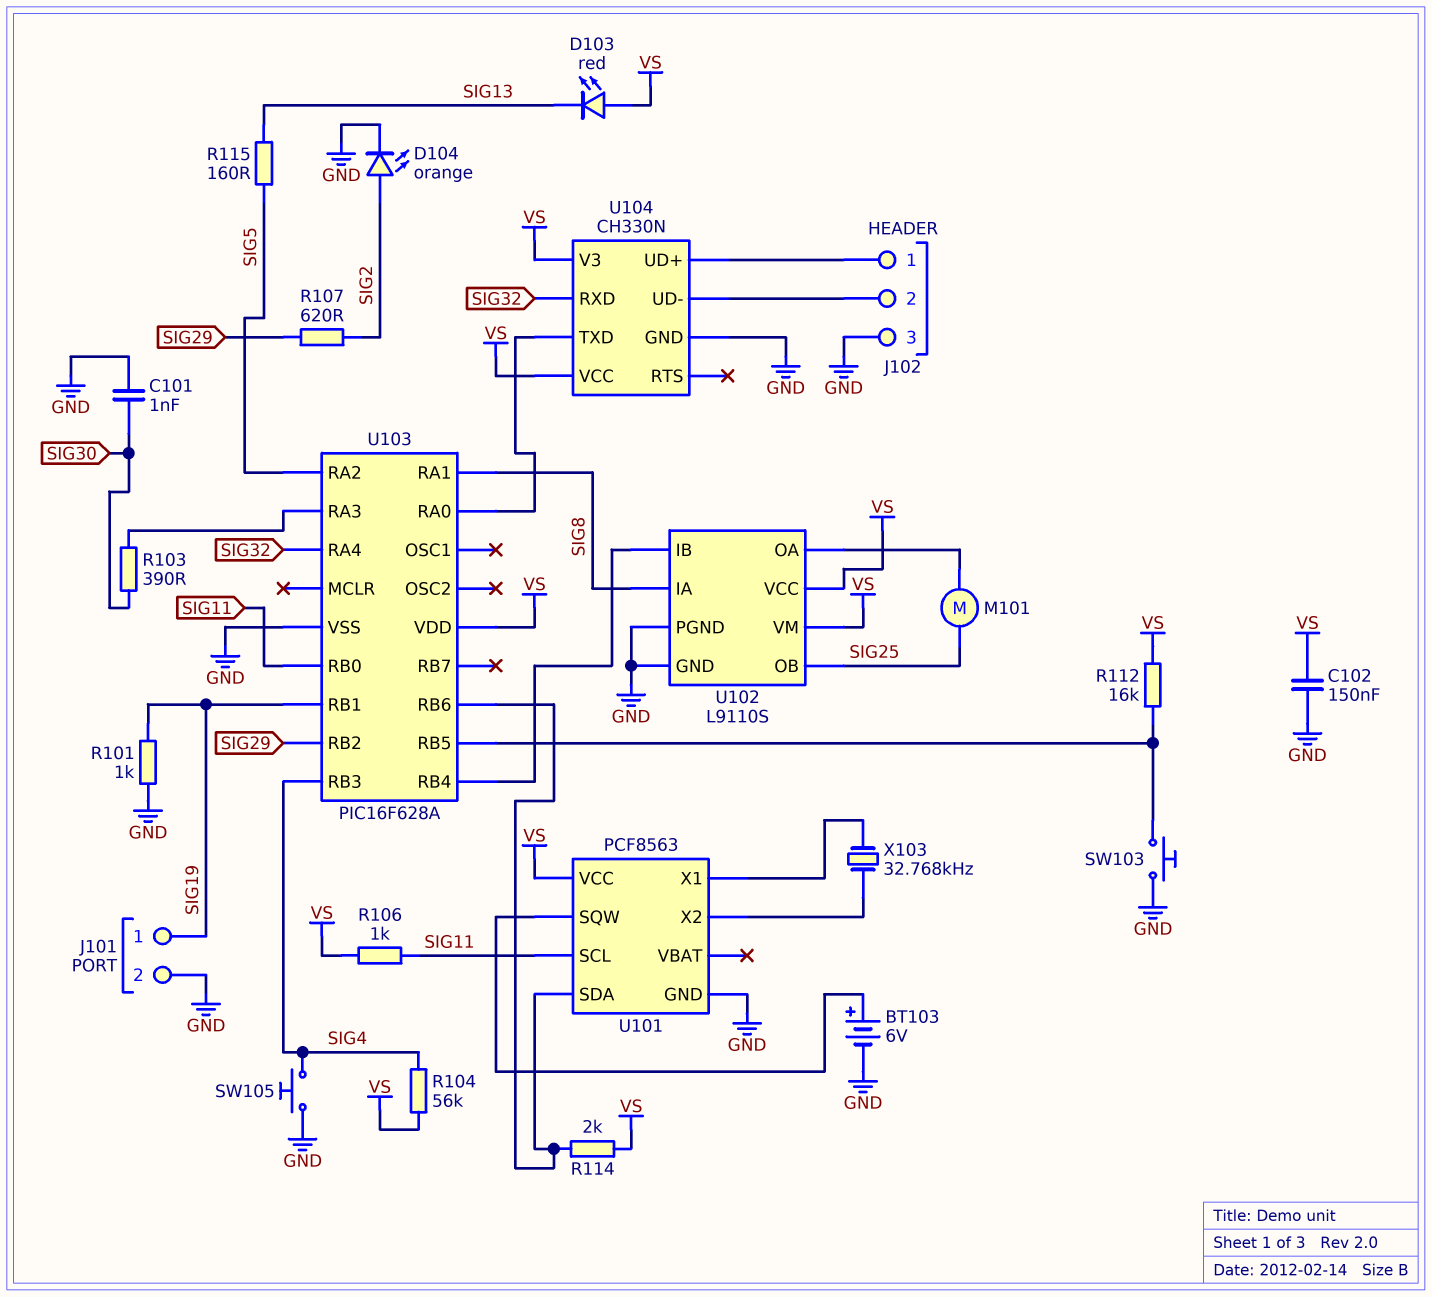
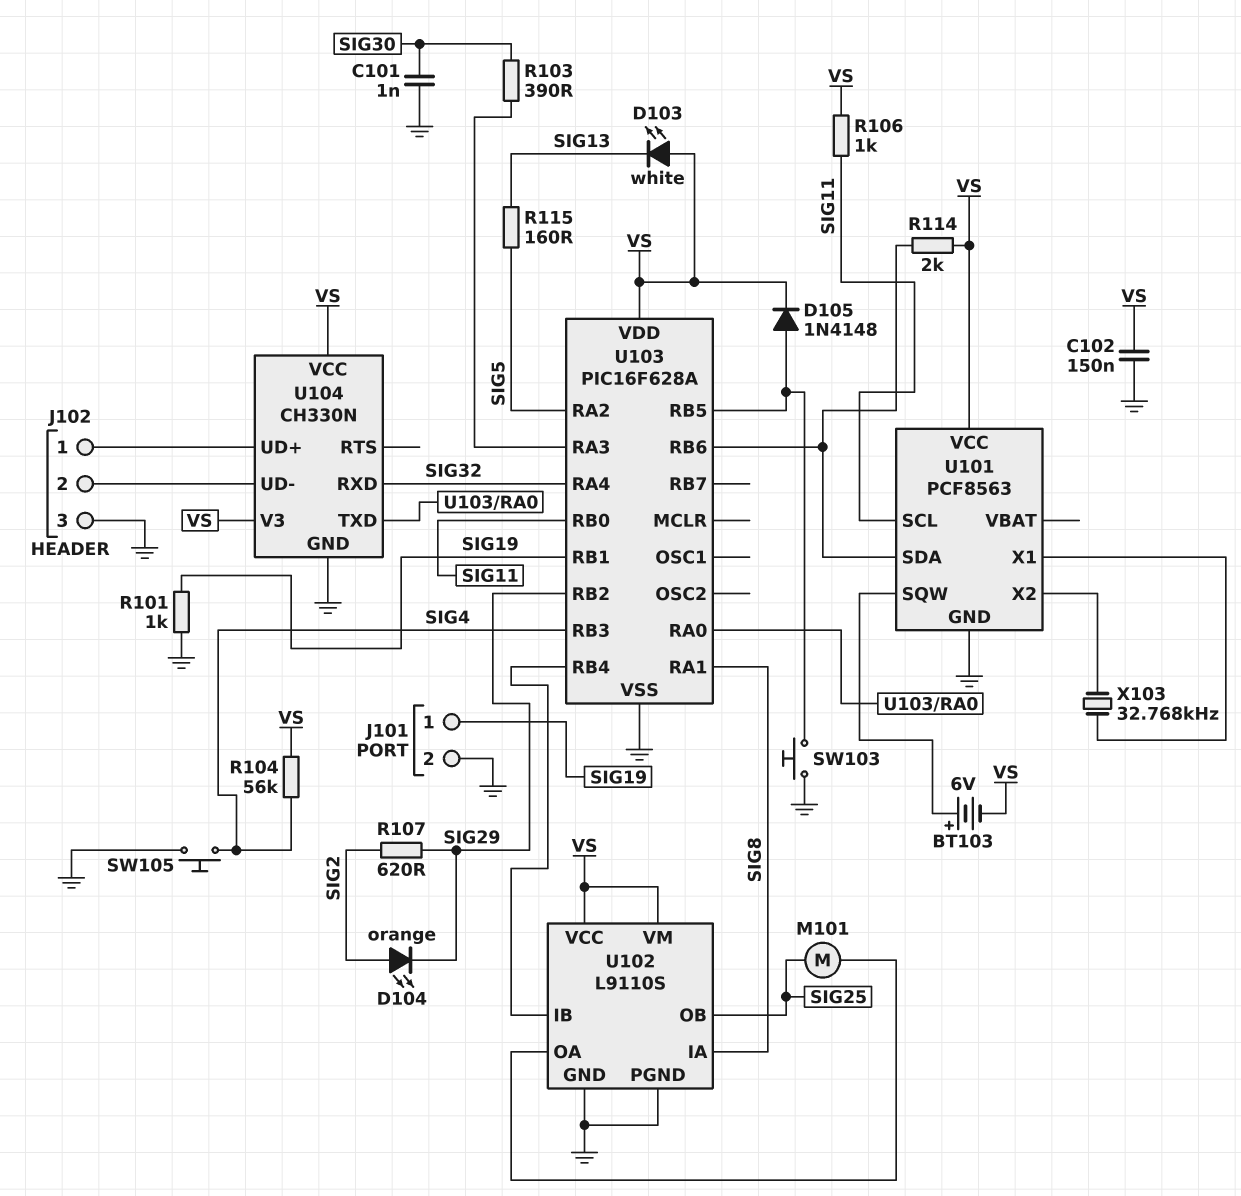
BT103: 6V (plus U101/SQW, minus GND) -> 6V (plus U101/SQW, minus VS)
D103: LED red (A VS, K SIG13) -> LED white (A VS, K SIG13)
D104: LED orange (A SIG2, K GND) -> LED orange (A SIG2, K SIG29)
D105: none -> diode 1N4148 (A U103/RB5, K VS)
R112: 16k (U103/RB5, VS) -> none

